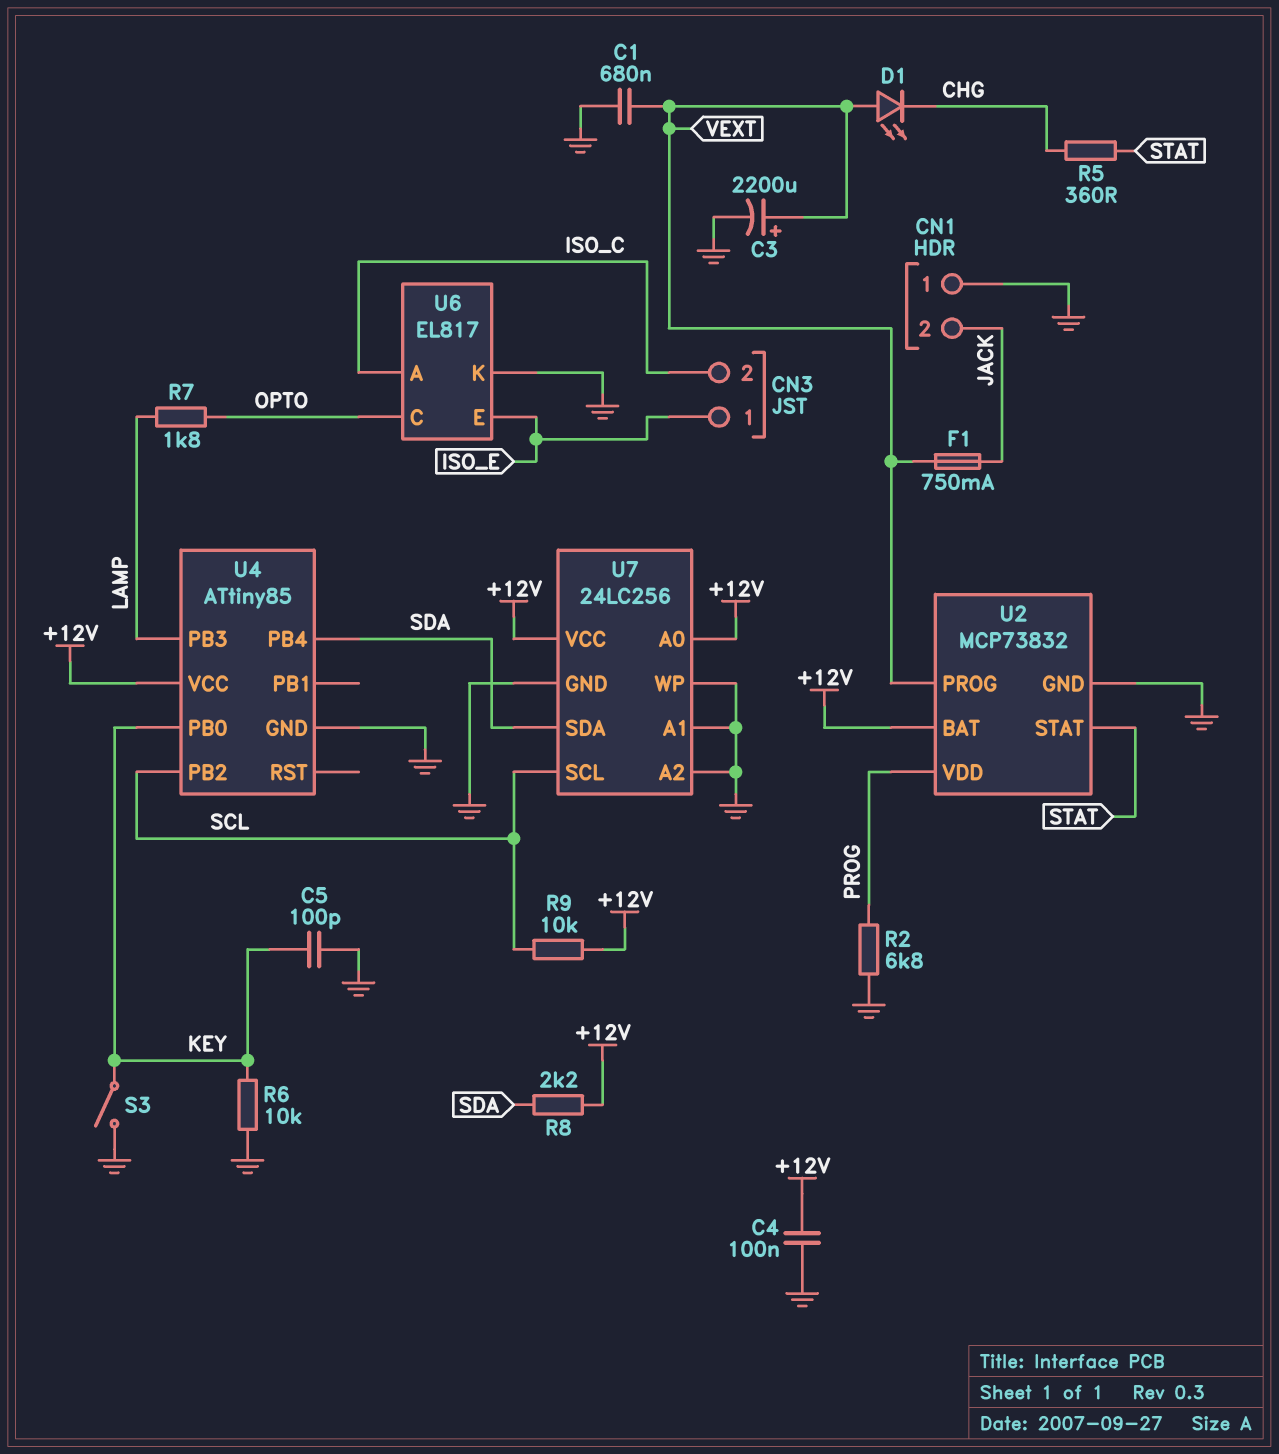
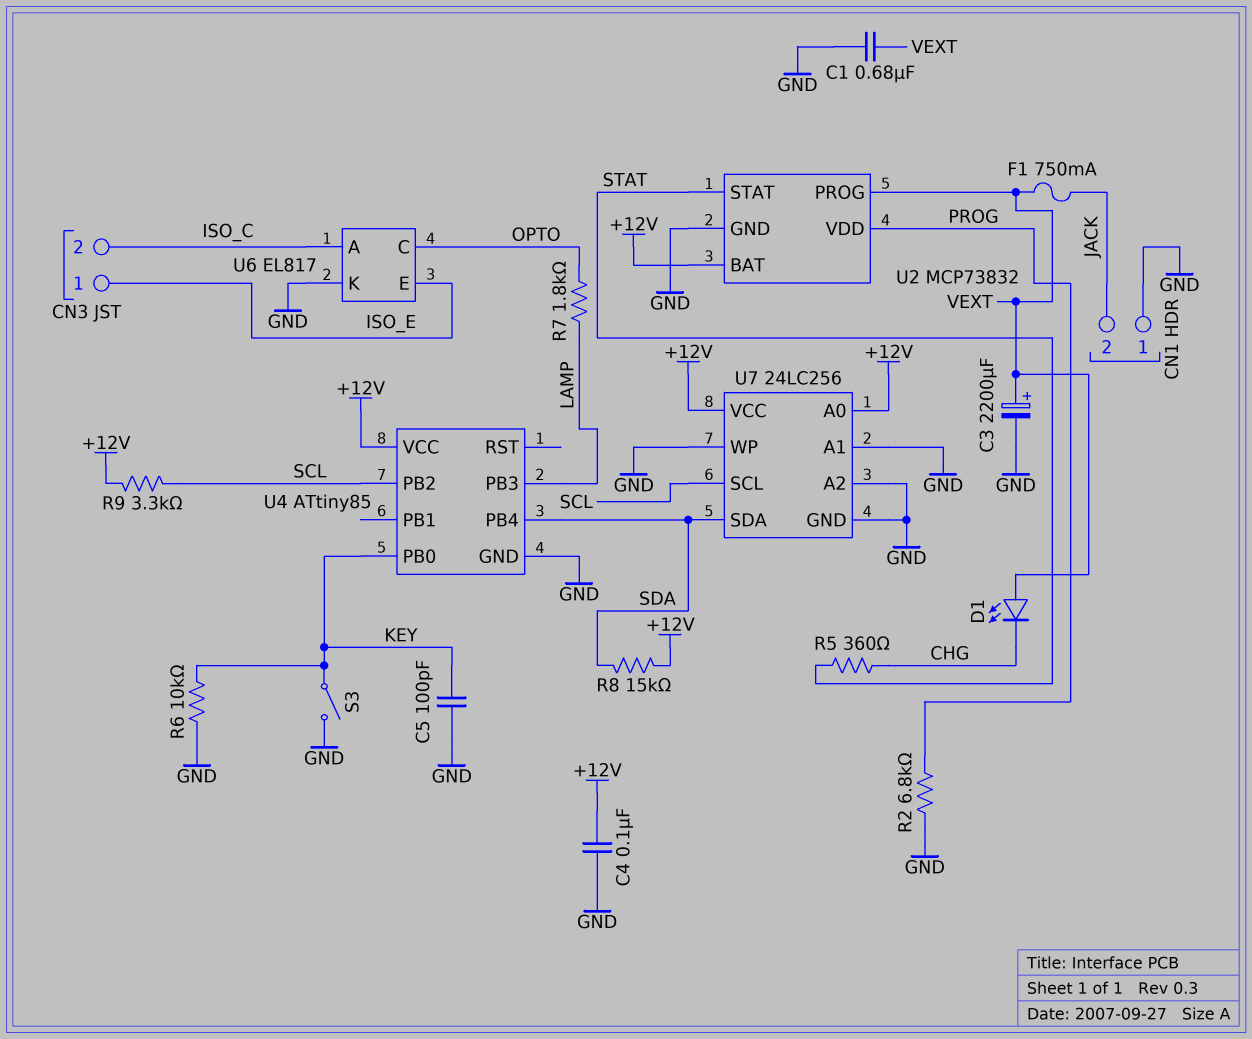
R8: 2.2k (+12V, SDA) -> 15k (+12V, SDA)
R9: 10k (+12V, SCL) -> 3.3k (+12V, SCL)

